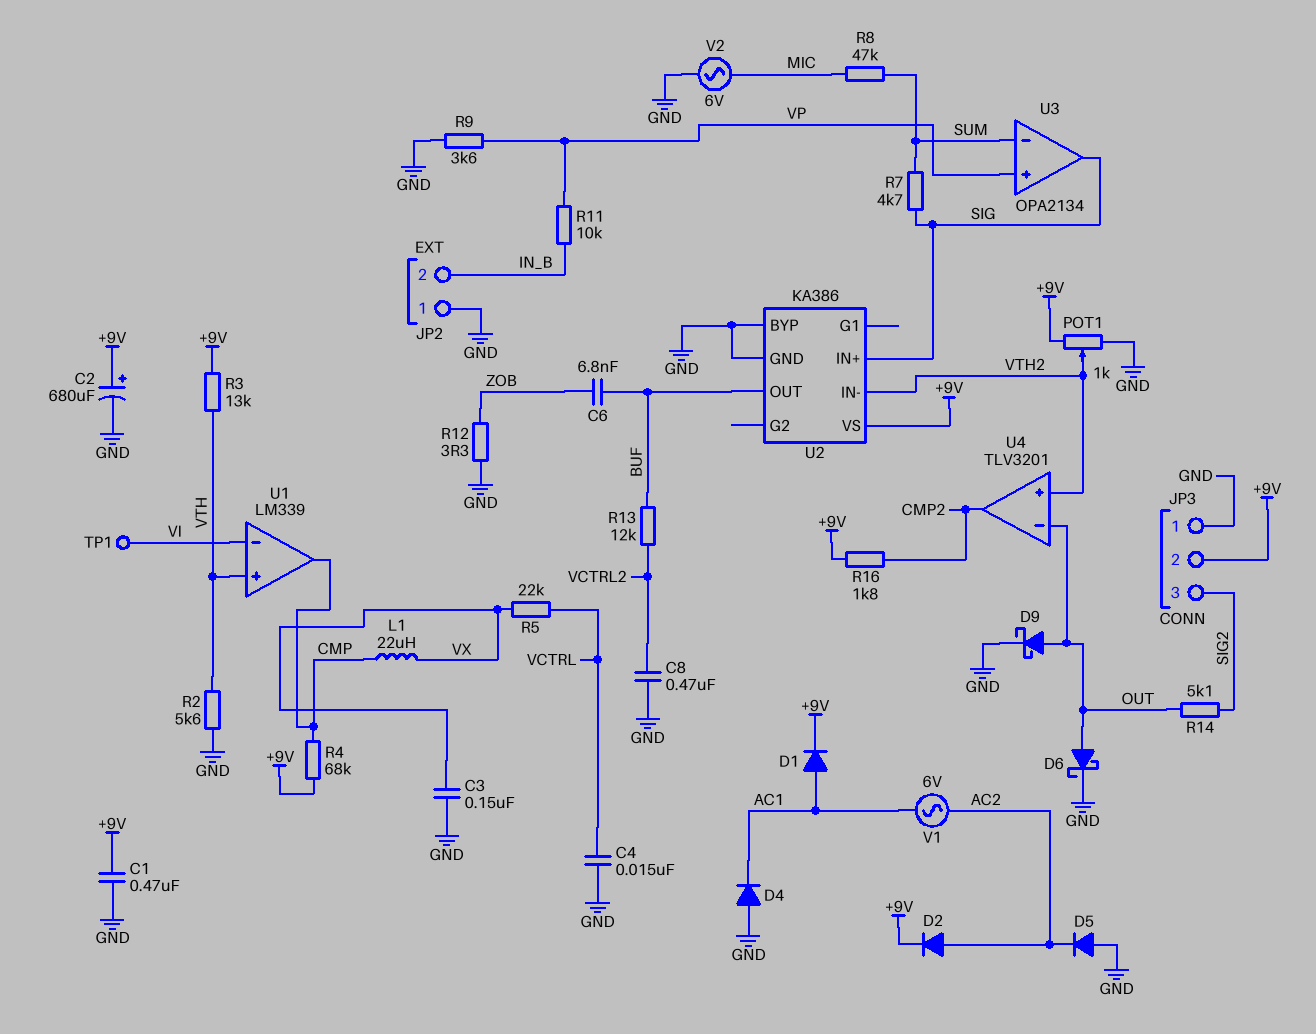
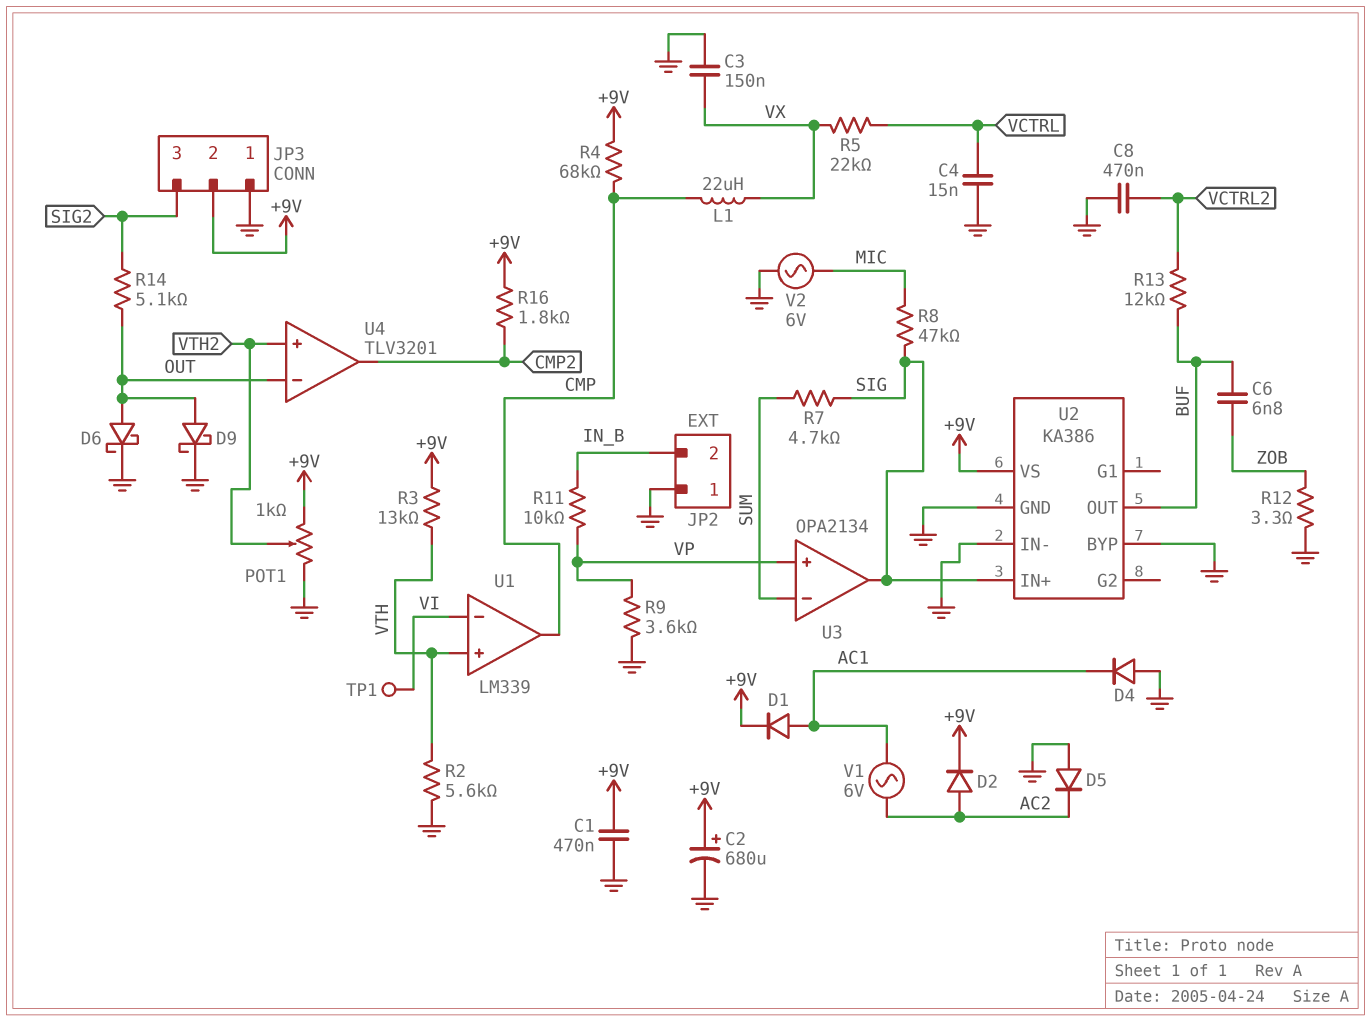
R8: 47k (MIC, SUM) -> 47k (MIC, SIG)
U2 pin IN-: VTH2 -> GND

